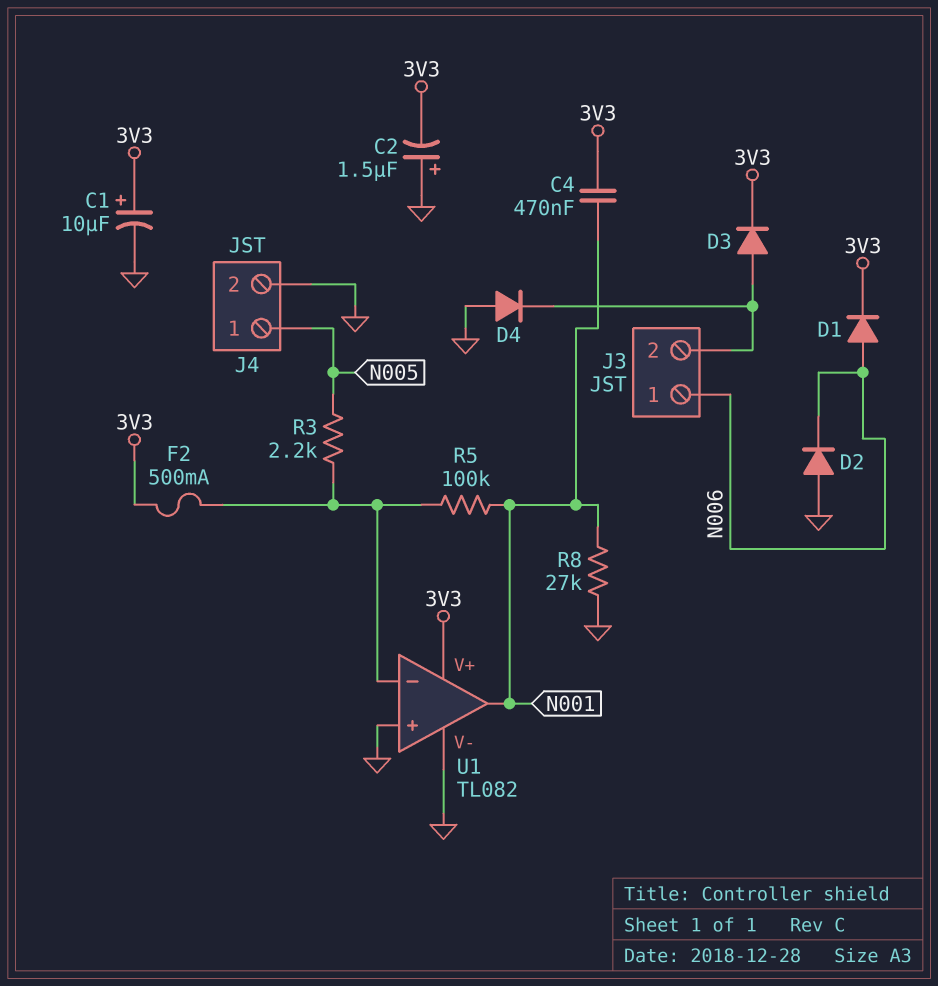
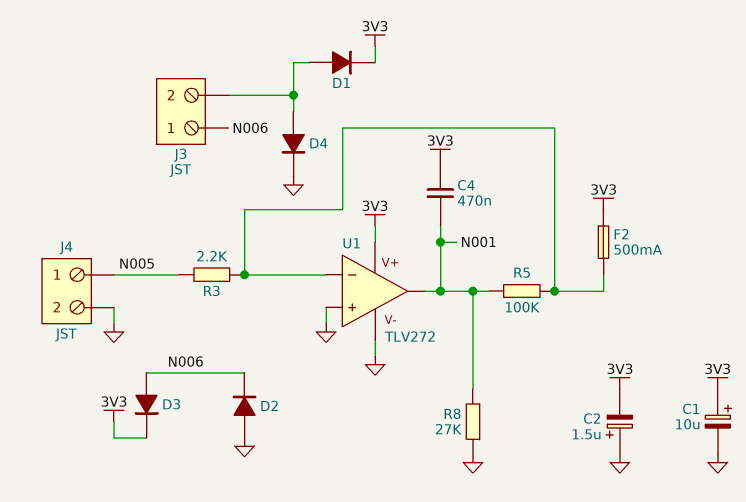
D1: diode (A N006, K 3V3) -> diode (A J3/2, K 3V3)
D3: diode (A J3/2, K 3V3) -> diode (A N006, K 3V3)
D4: diode (A GND, K J3/2) -> diode (A J3/2, K GND)
U1: TL082 -> TLV272

